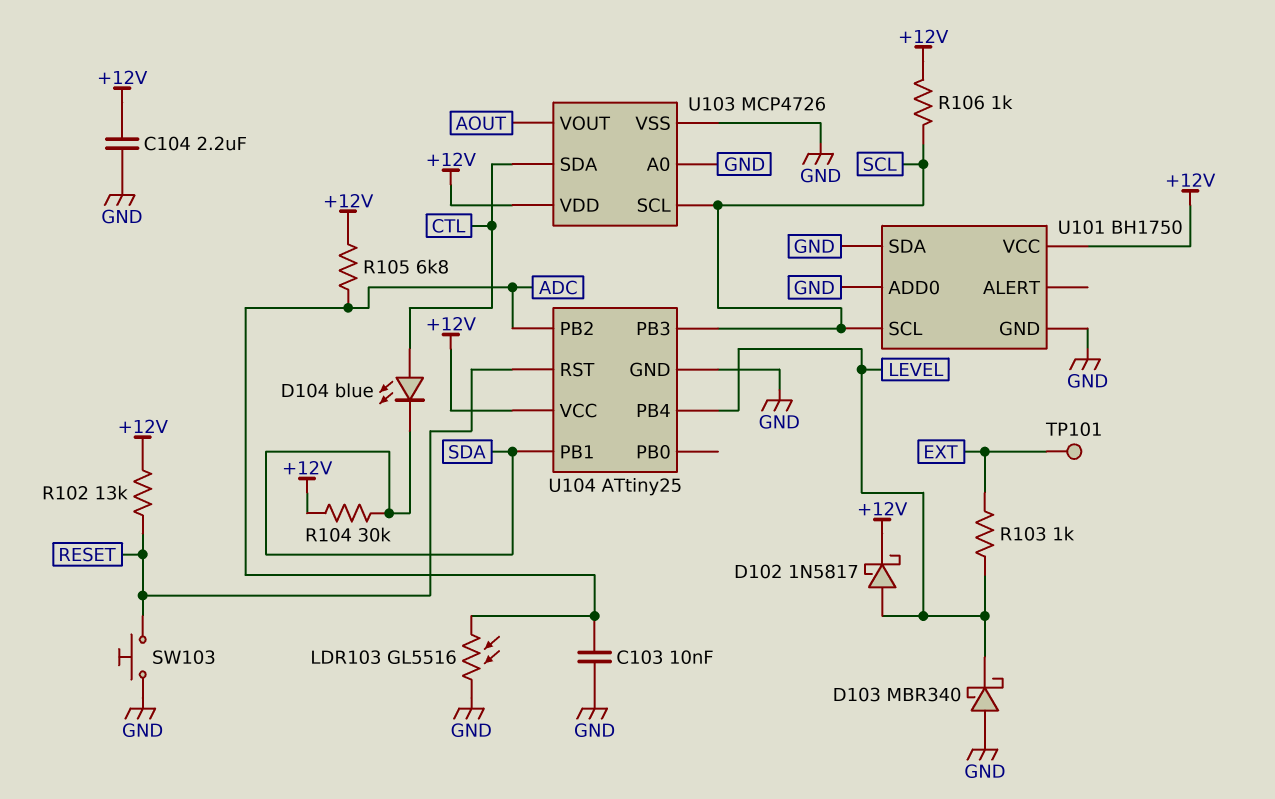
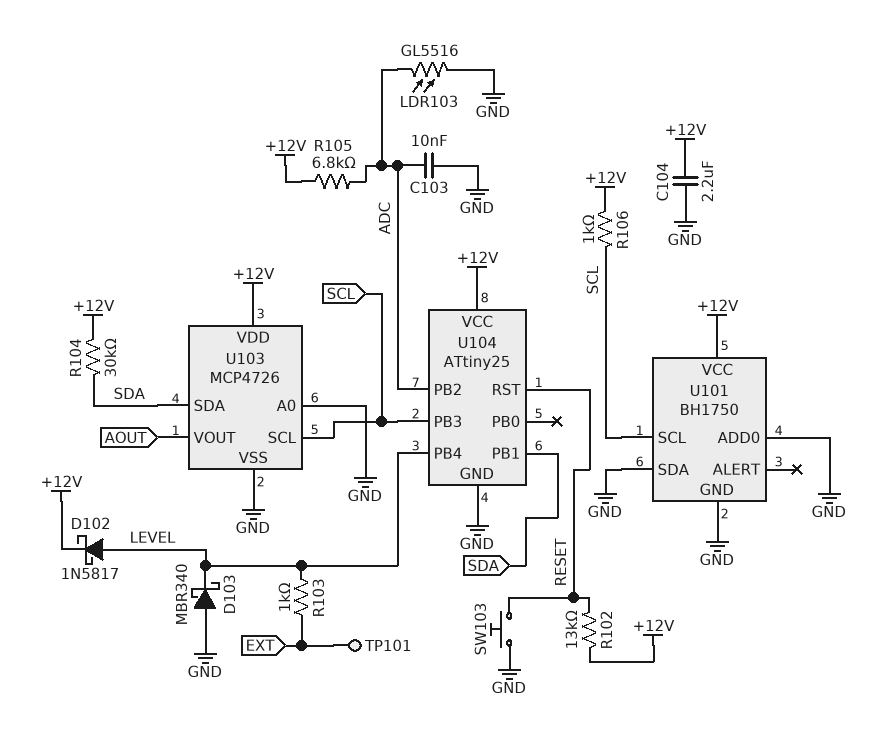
D104: LED blue (A CTL, K SDA) -> none
U103 pin SDA: CTL -> SDA

